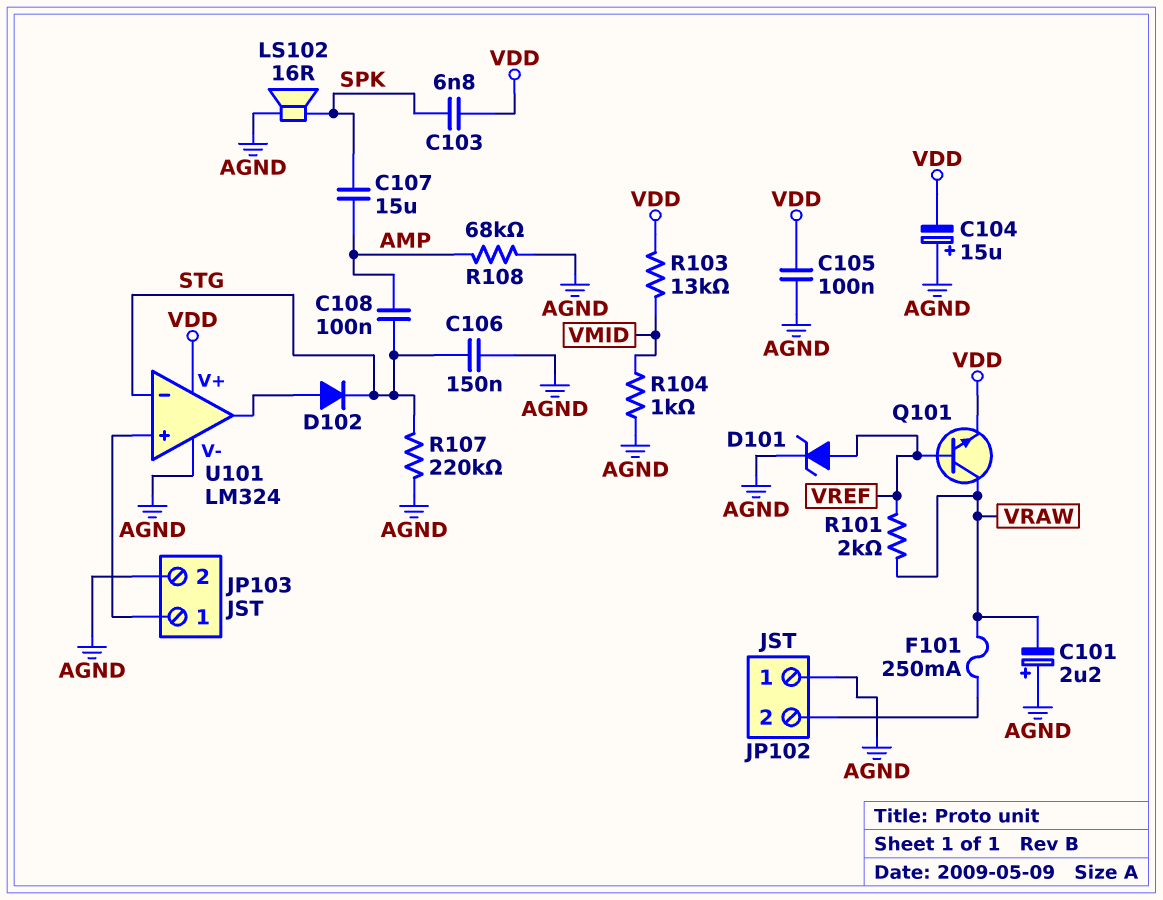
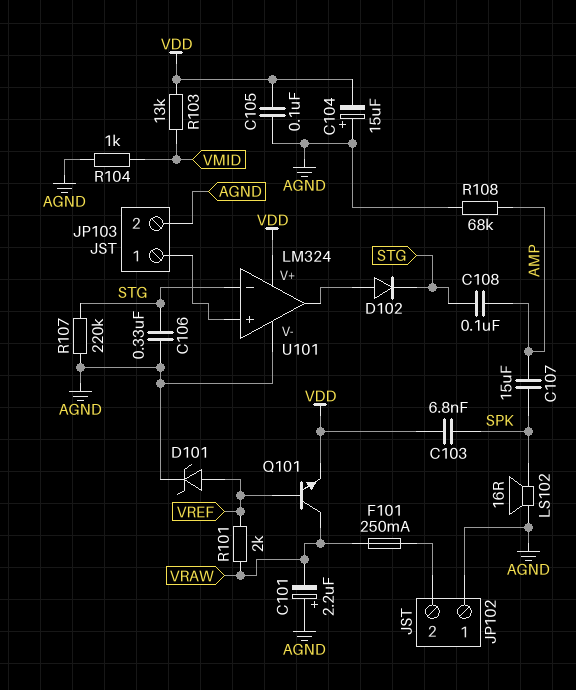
C106: 150nF (AGND, STG) -> 330nF (AGND, STG)

